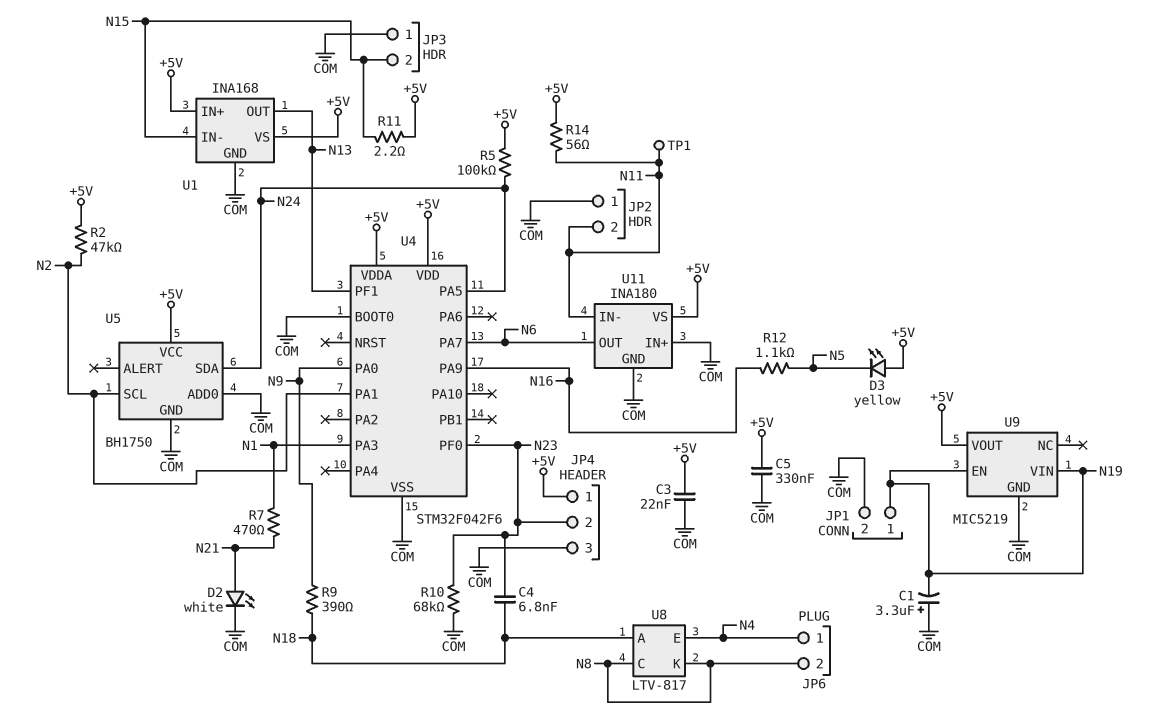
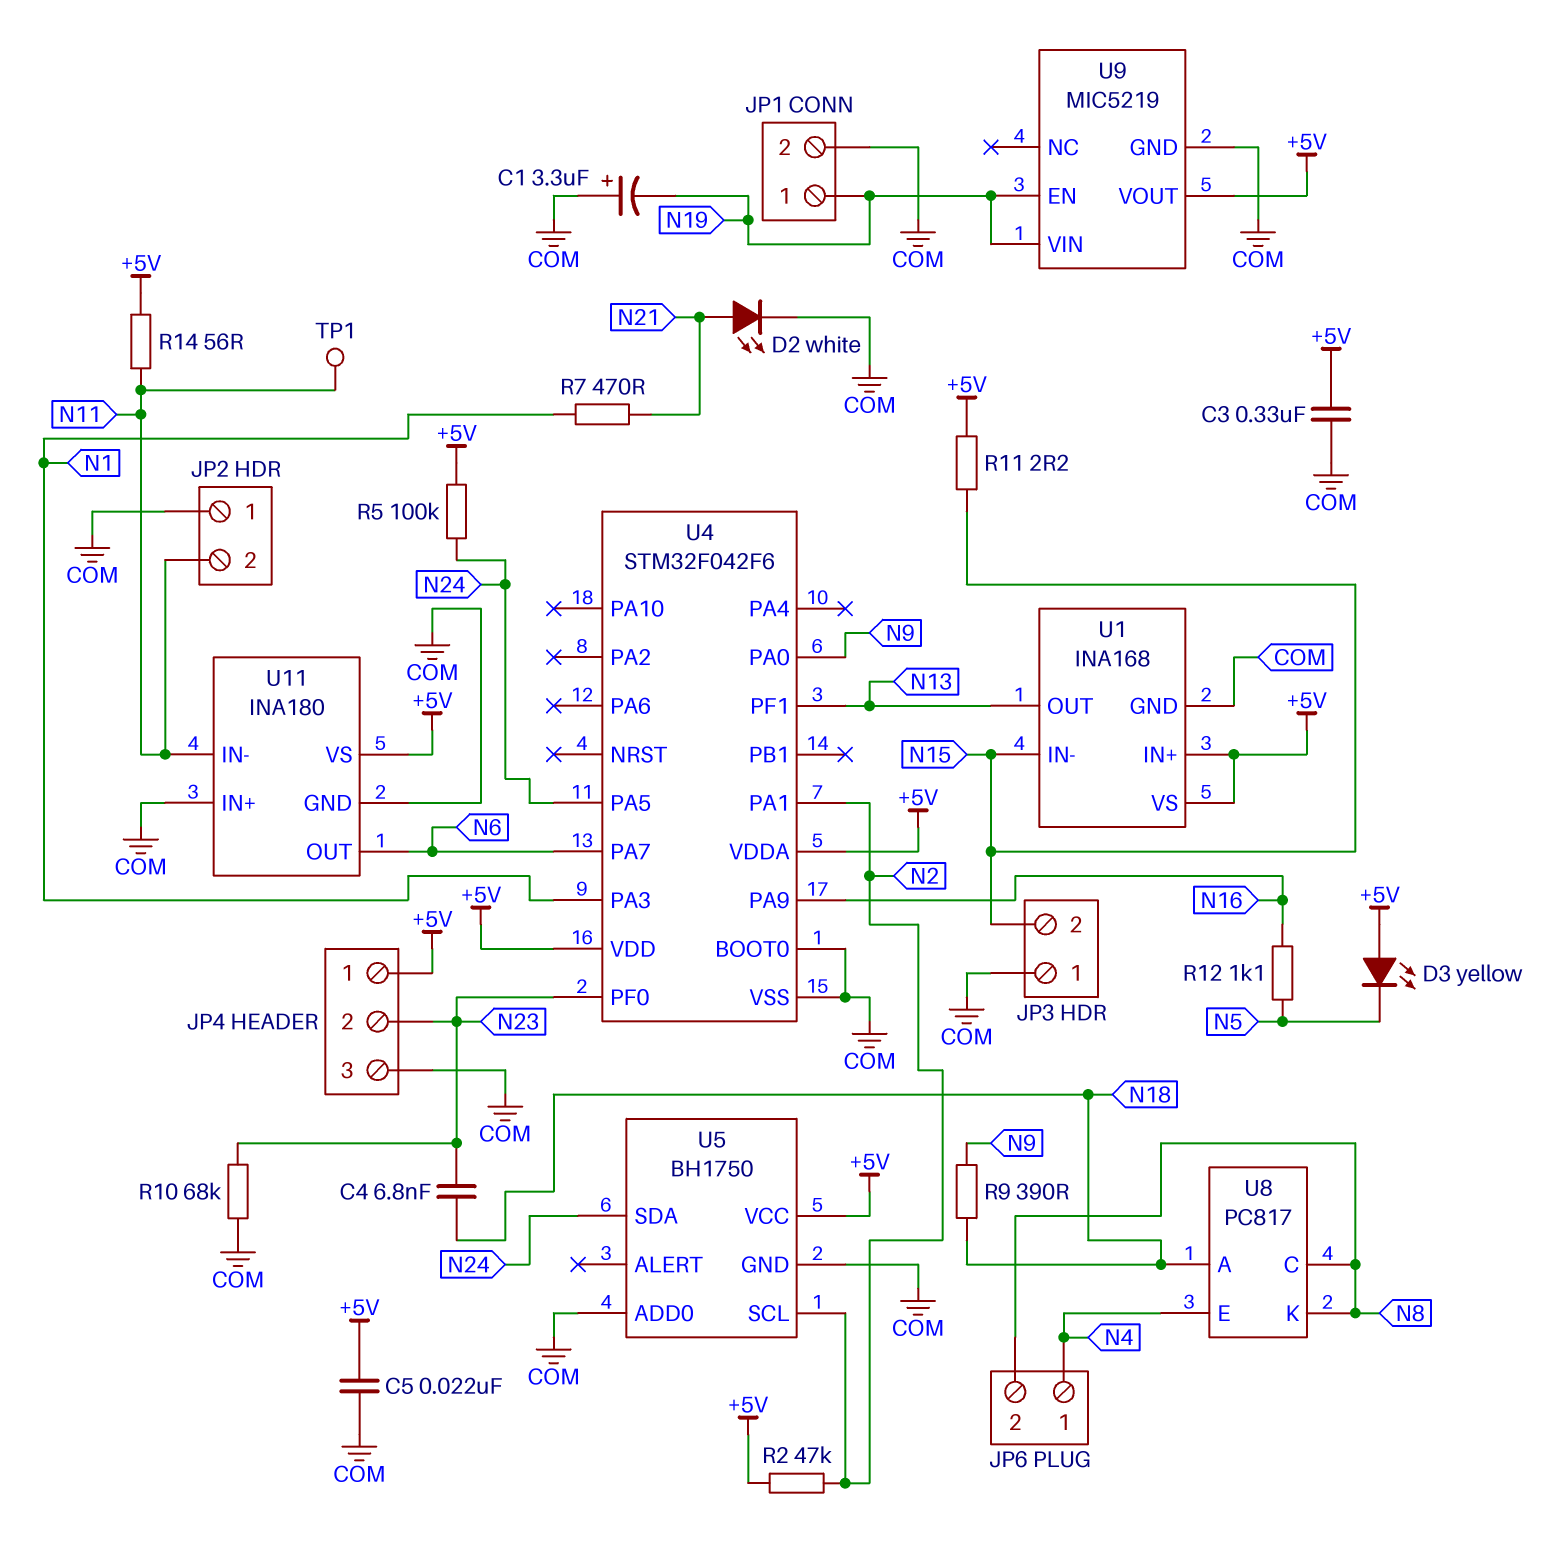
C3: 22nF (+5V, COM) -> 330nF (+5V, COM)
C5: 330nF (+5V, COM) -> 22nF (+5V, COM)
U8: LTV-817 -> PC817

